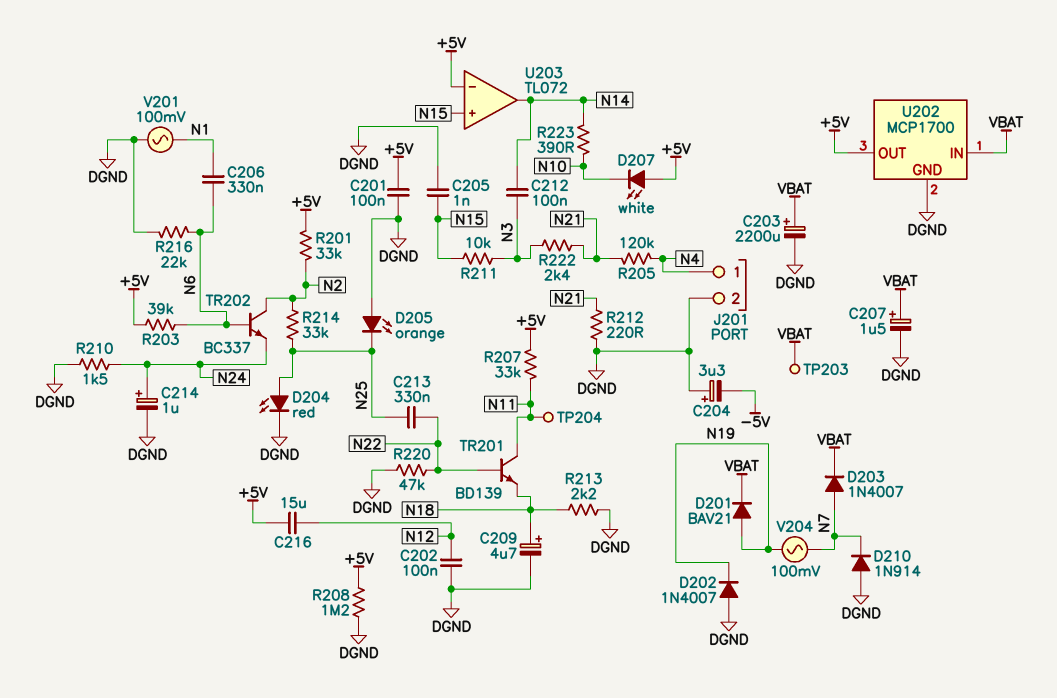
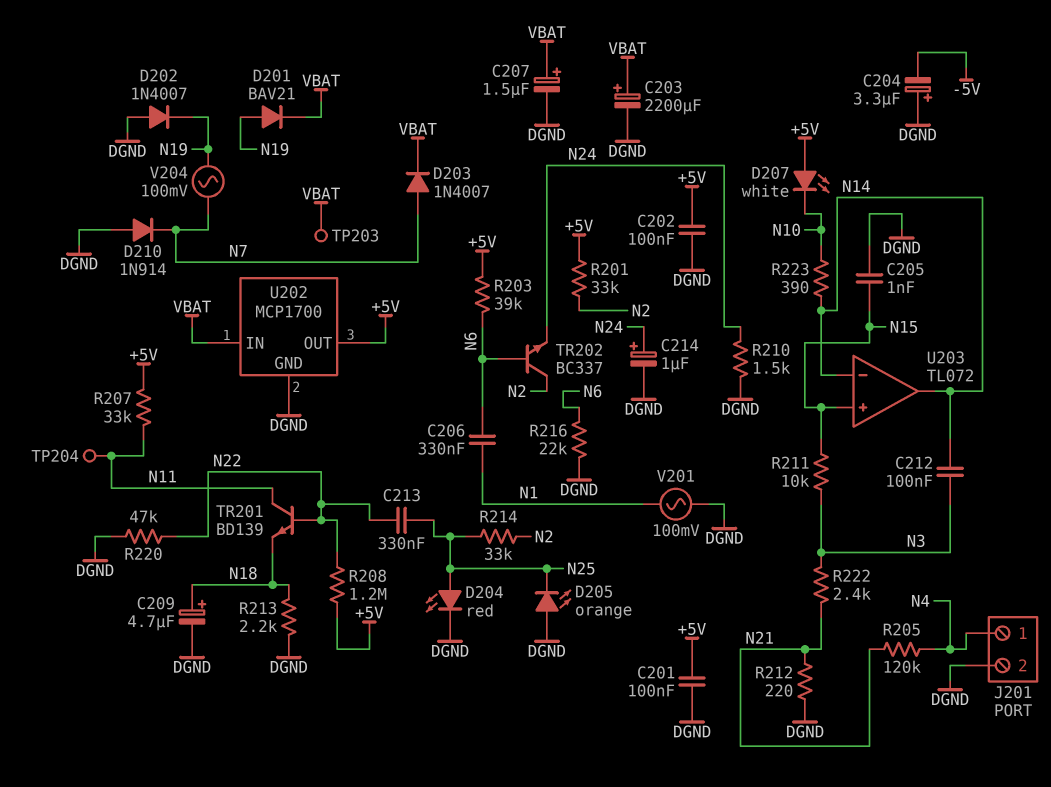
C202: 100nF (DGND, N12) -> 100nF (+5V, DGND)
C216: 15uF (+5V, N12) -> none
R208: 1.2M (+5V, DGND) -> 1.2M (+5V, N22)
U203 pin in-: +5V -> N14

